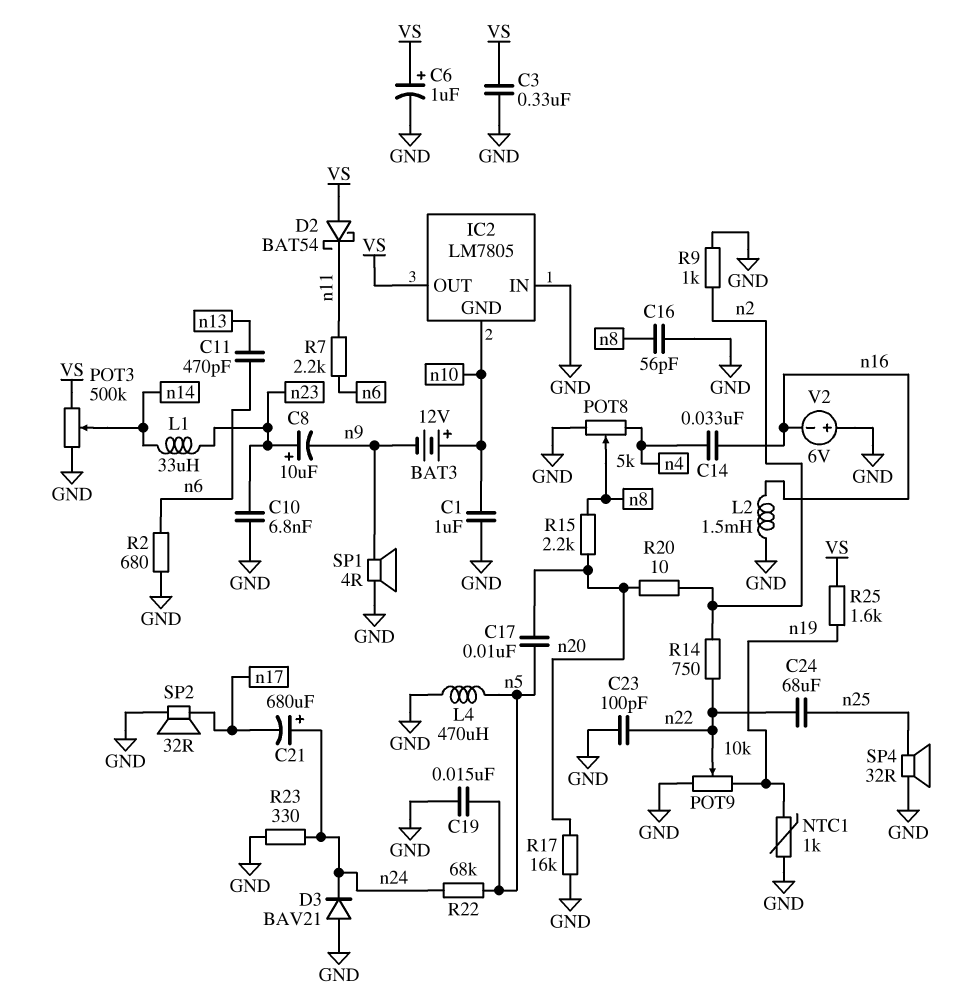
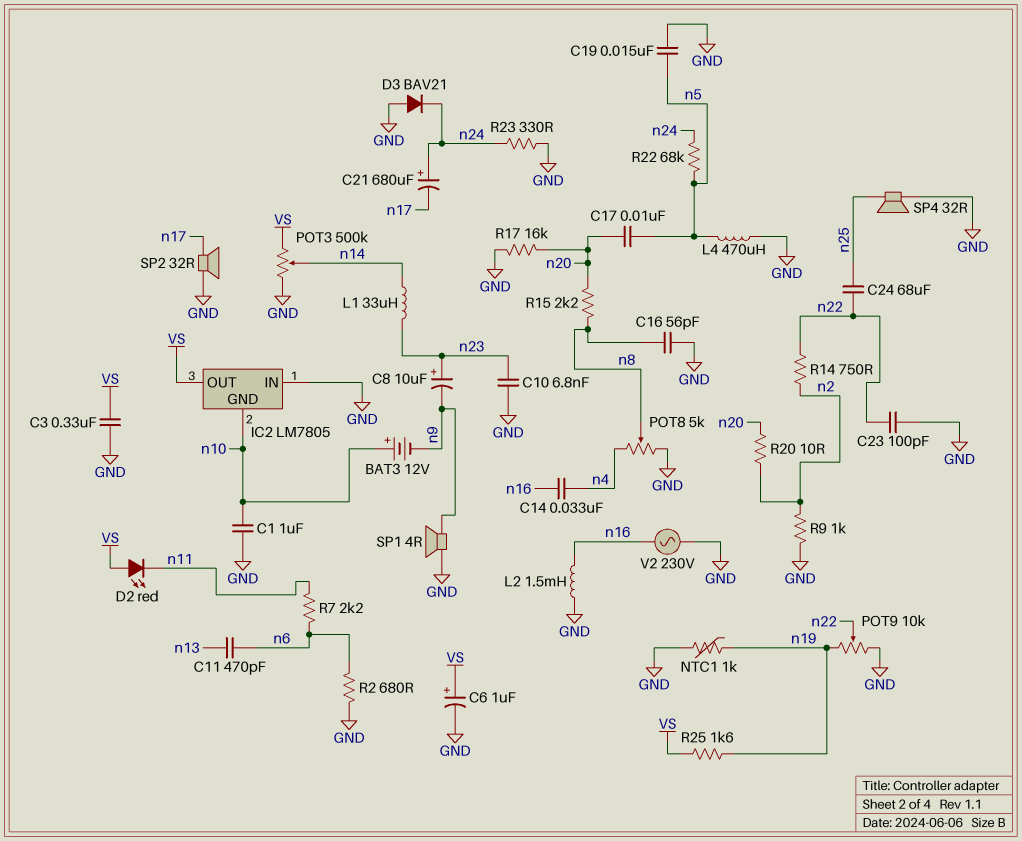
D2: schottky BAT54 (A VS, K n11) -> LED red (A VS, K n11)
V2: 6V (plus GND, minus n16) -> AC 230V (GND, n16)

